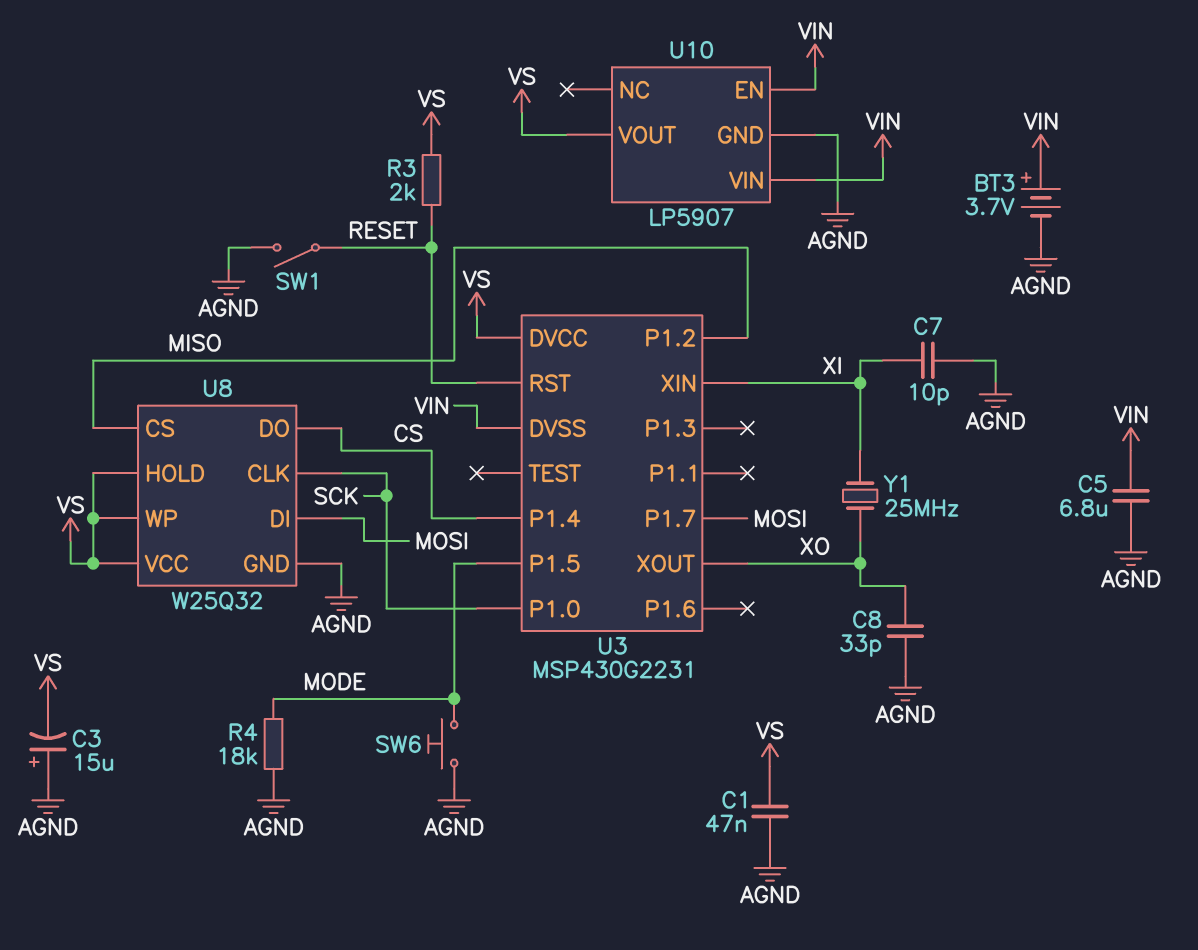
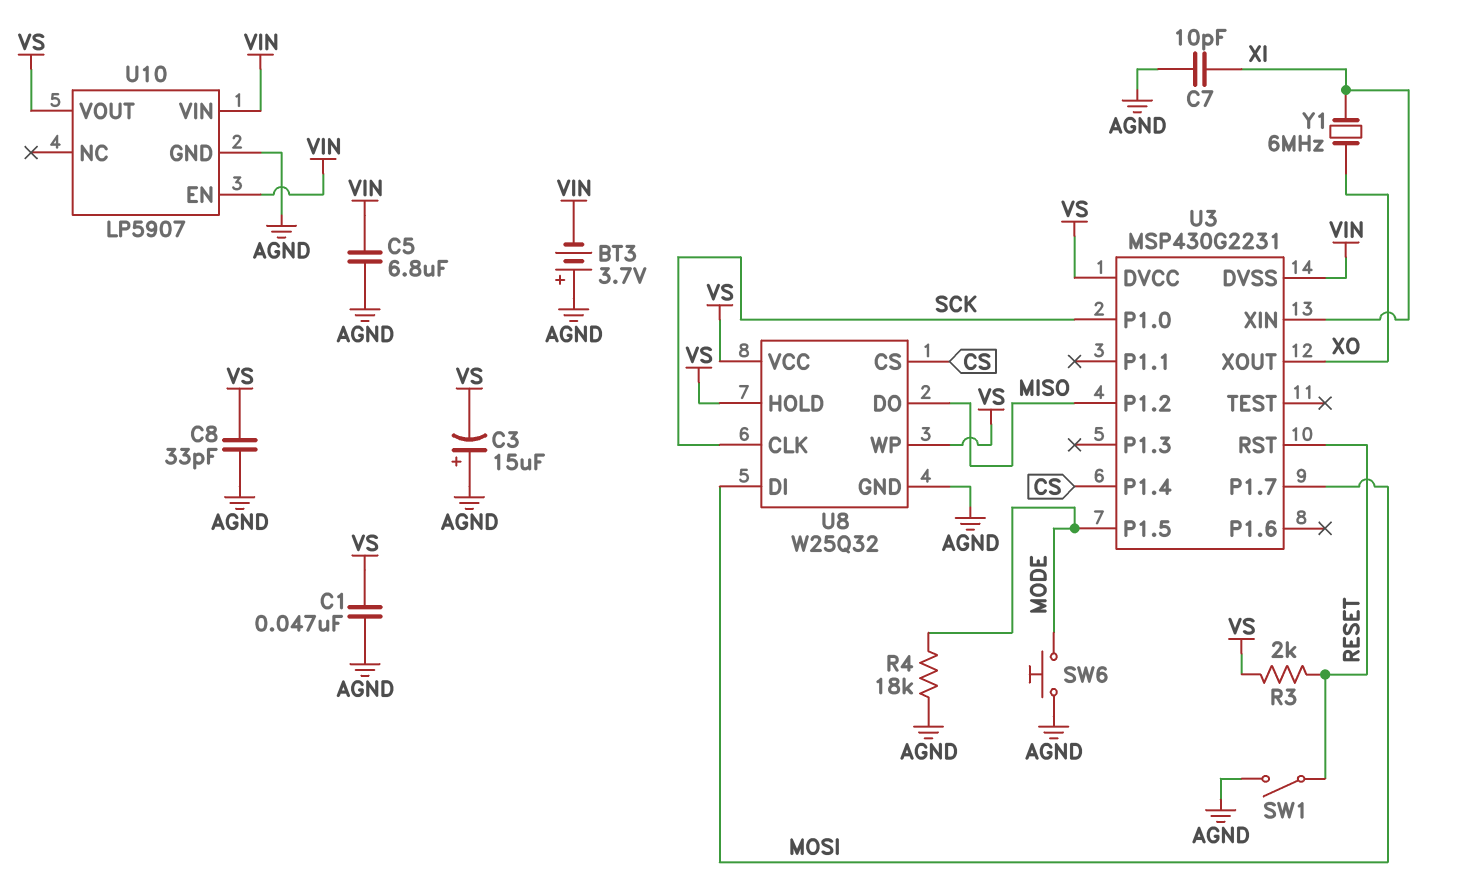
BT3: 3.7V (plus VIN, minus AGND) -> 3.7V (plus AGND, minus VIN)
C8: 33pF (AGND, XO) -> 33pF (AGND, VS)
U8 pin CS: MISO -> CS
U8 pin DO: CS -> MISO
Y1: 25MHz (XI, XO) -> 6MHz (XI, XO)

